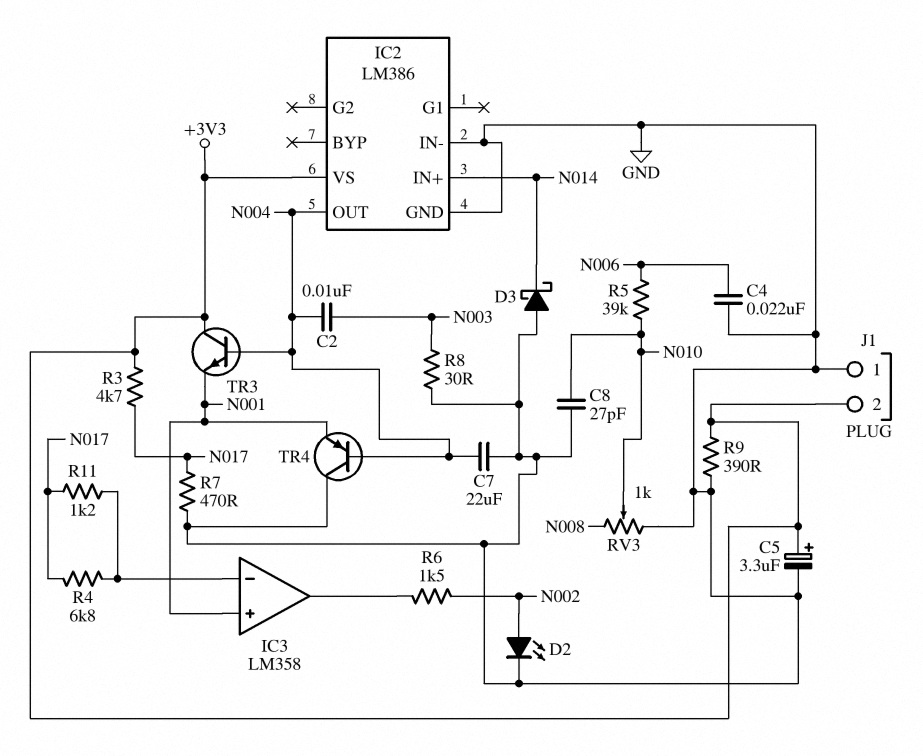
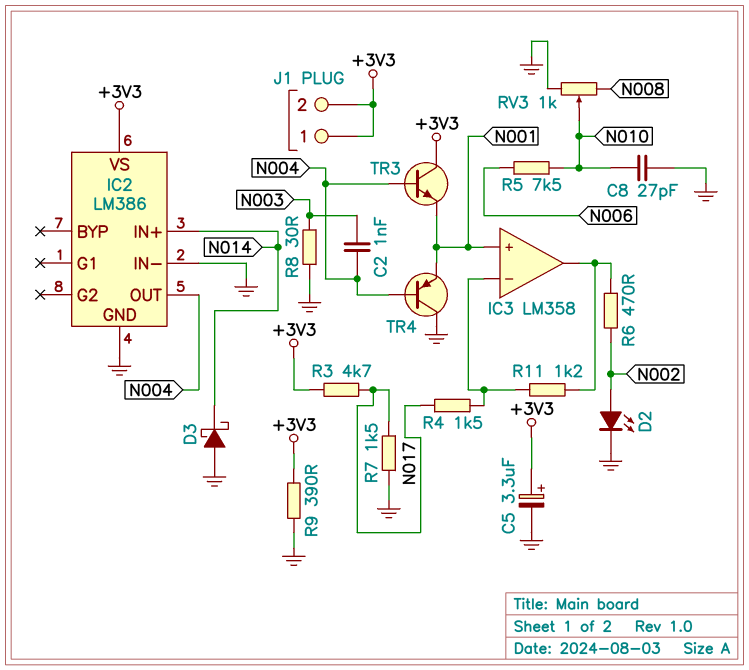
C2: 10nF (N003, N004) -> 1nF (N003, N004)
C4: 22nF (GND, N006) -> none
C7: 22uF (GND, N004) -> none
J1 pin 1: GND -> +3V3
R4: 6.8k (IC3/in-, N017) -> 1.5k (IC3/in-, N017)
R5: 39k (N006, N010) -> 7.5k (N006, N010)
R6: 1.5k (IC3/out, N002) -> 470 (IC3/out, N002)
R7: 470 (GND, N017) -> 1.5k (GND, N017)
R11: 1.2k (IC3/in-, N017) -> 1.2k (IC3/in-, IC3/out)

